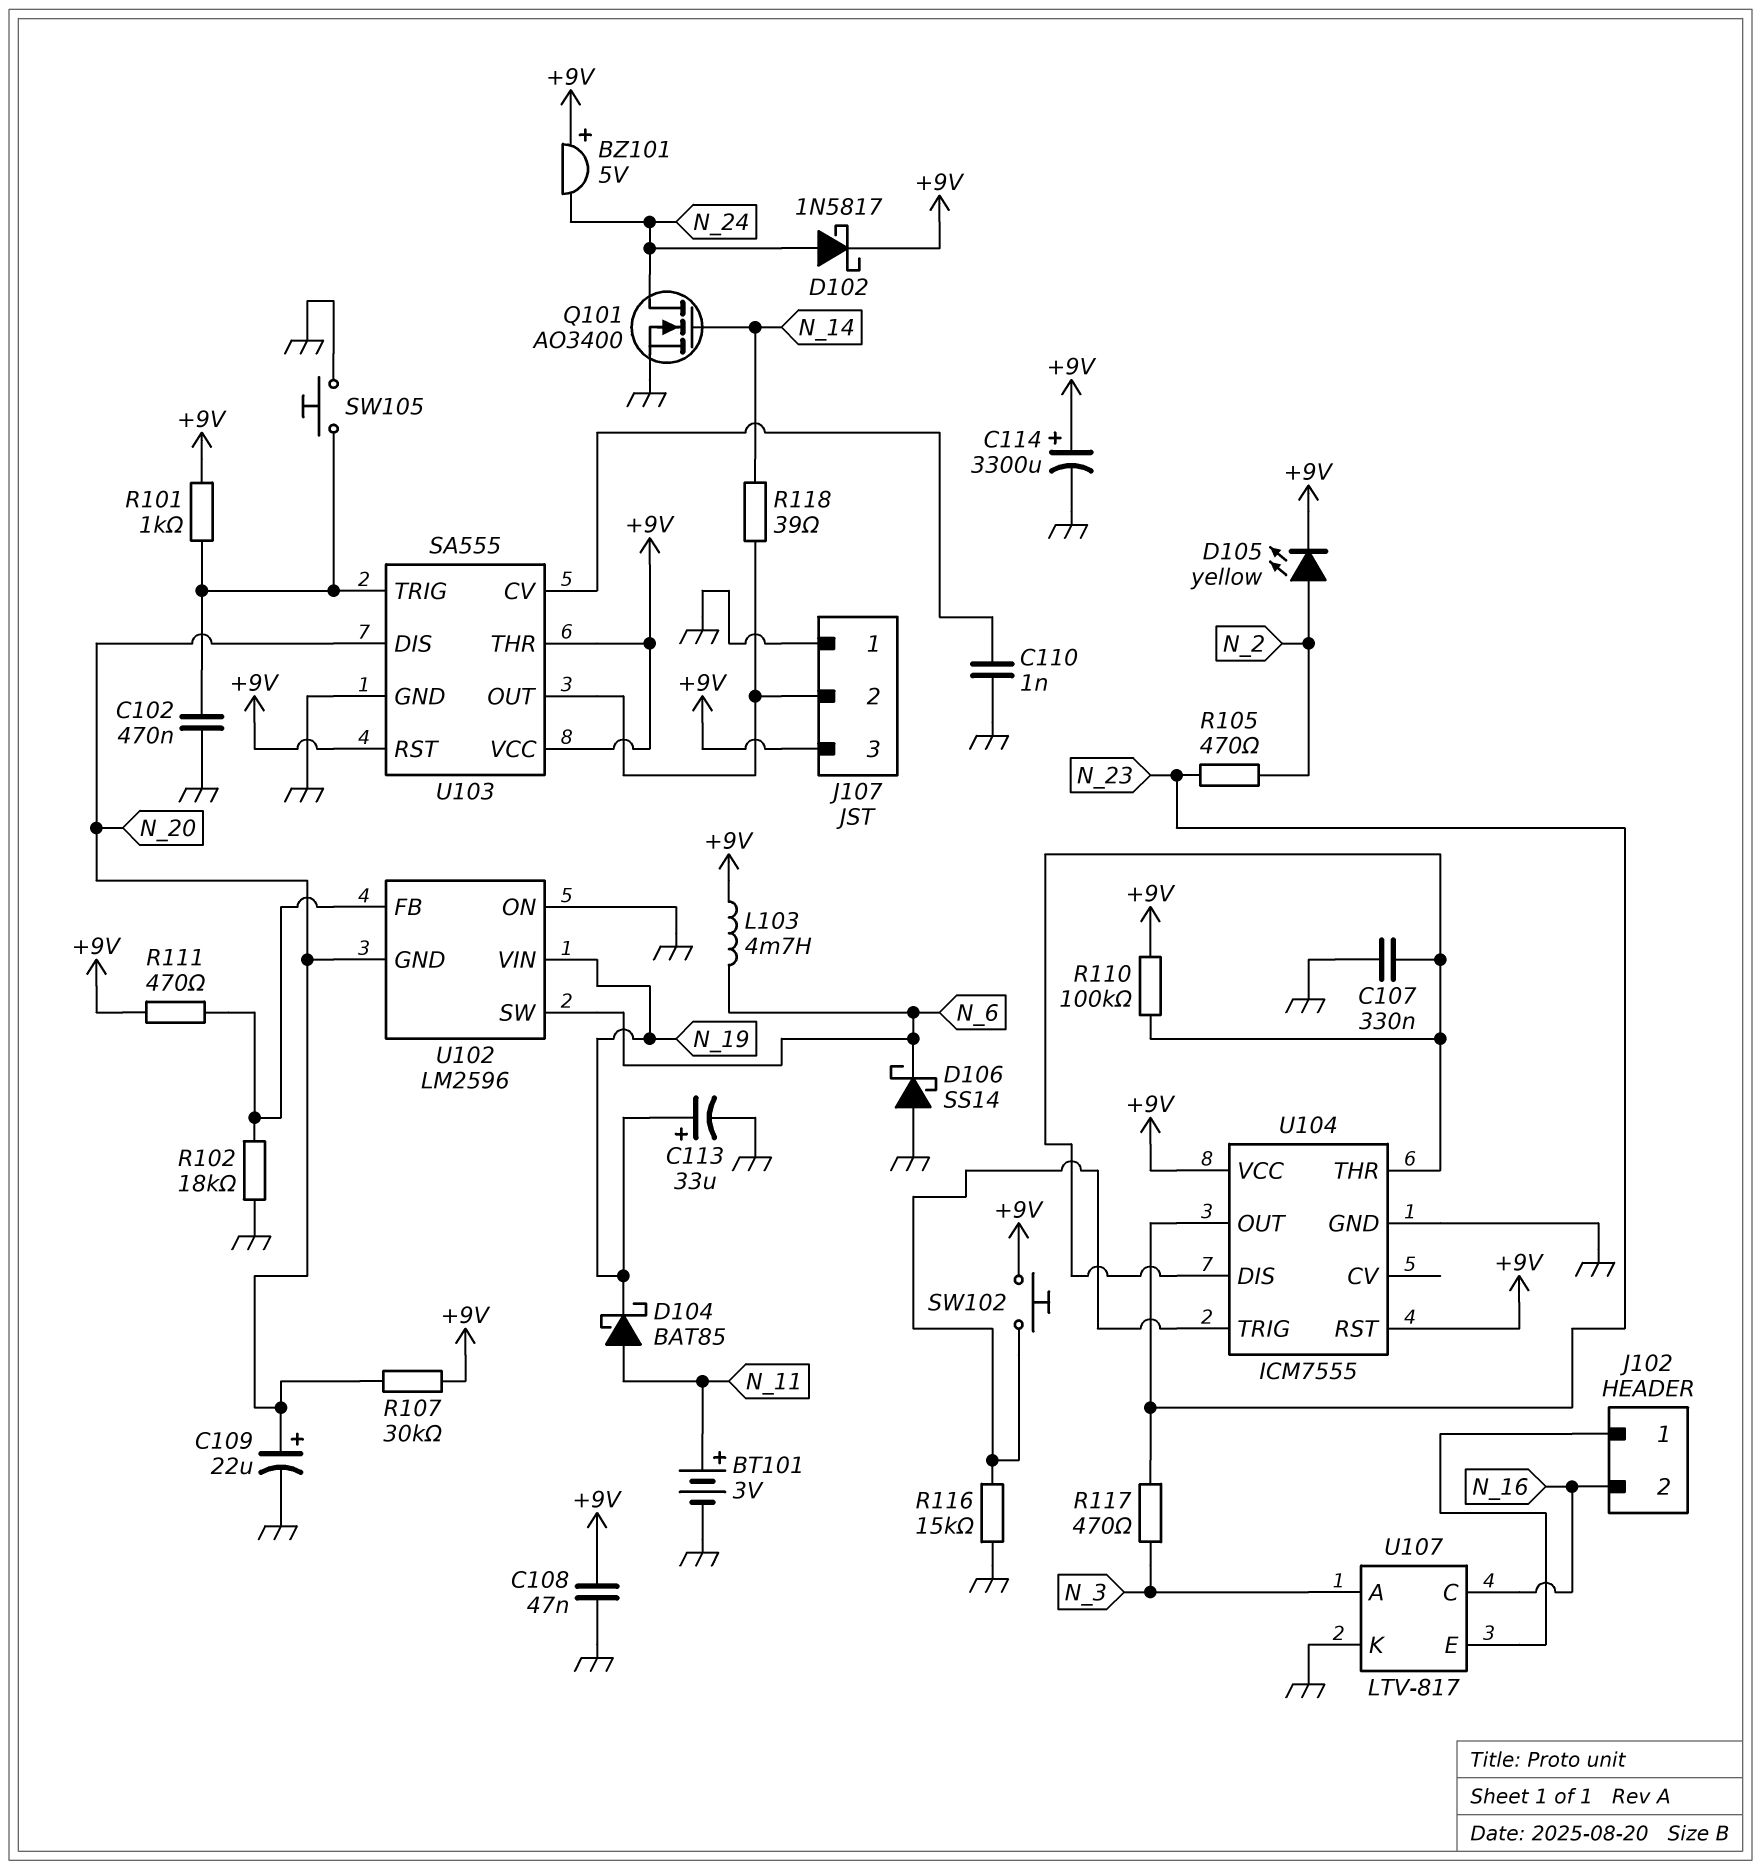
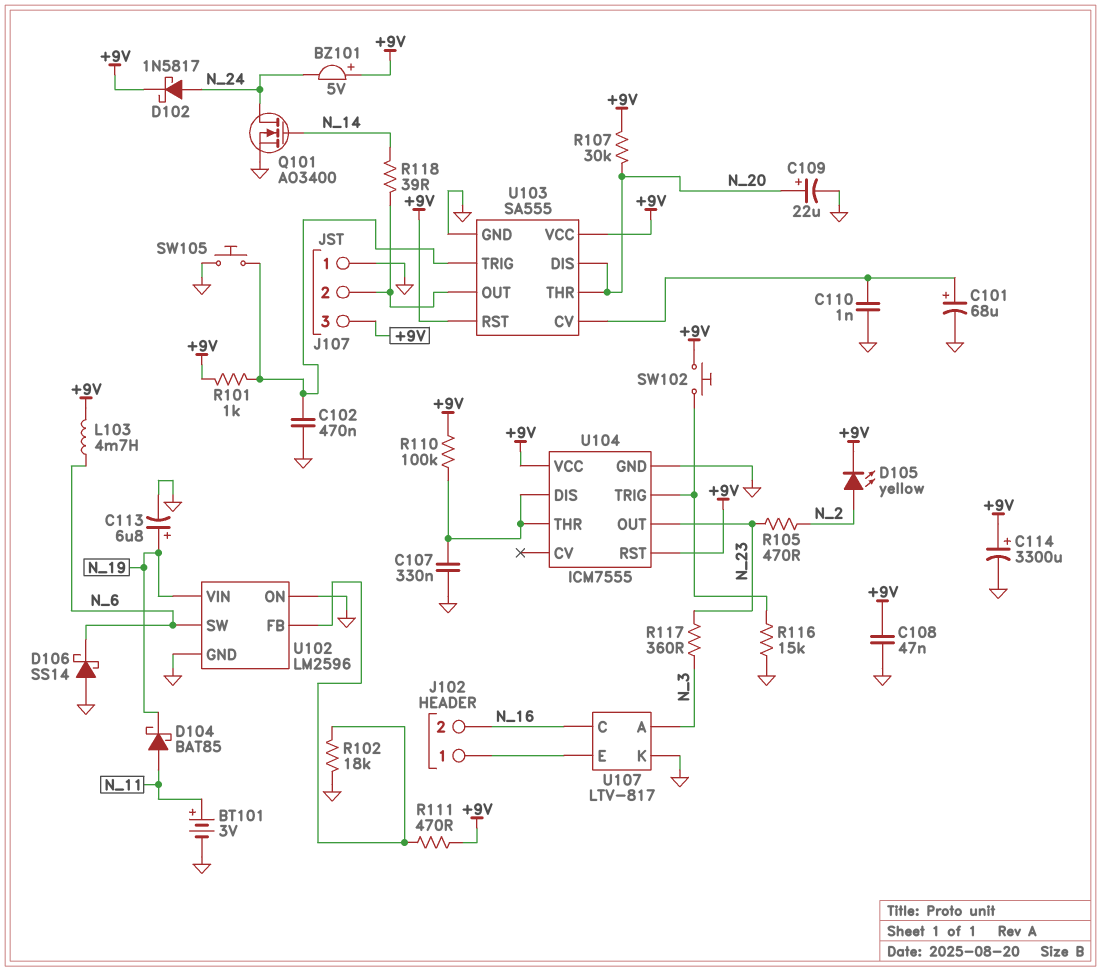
C101: none -> 68uF (plus U103/CV, minus GND)
C113: 33uF (plus N_19, minus GND) -> 6.8uF (plus N_19, minus GND)
R117: 470 (N_3, N_23) -> 360 (N_3, N_23)
U102 pin GND: N_20 -> GND
U103 pin THR: +9V -> N_20

